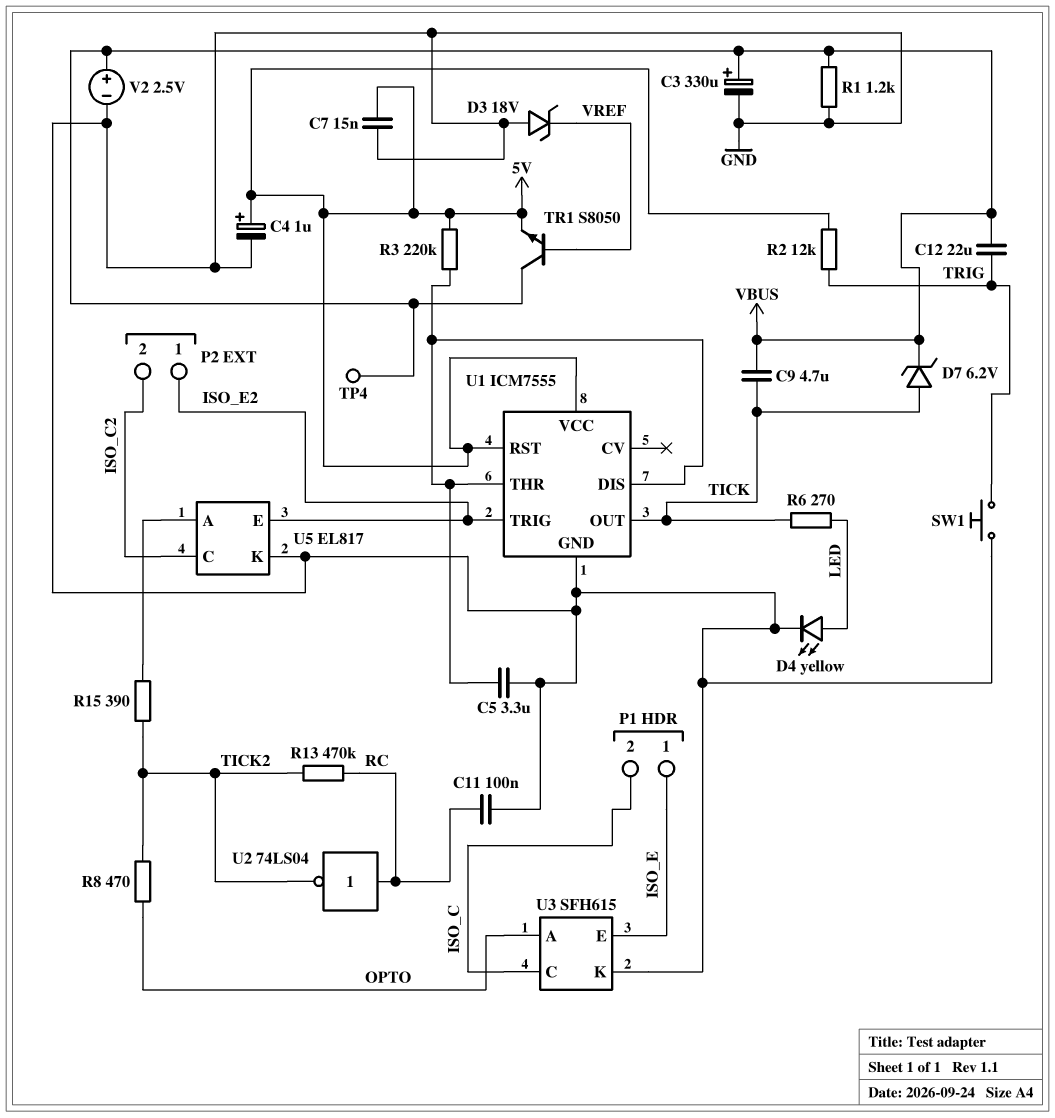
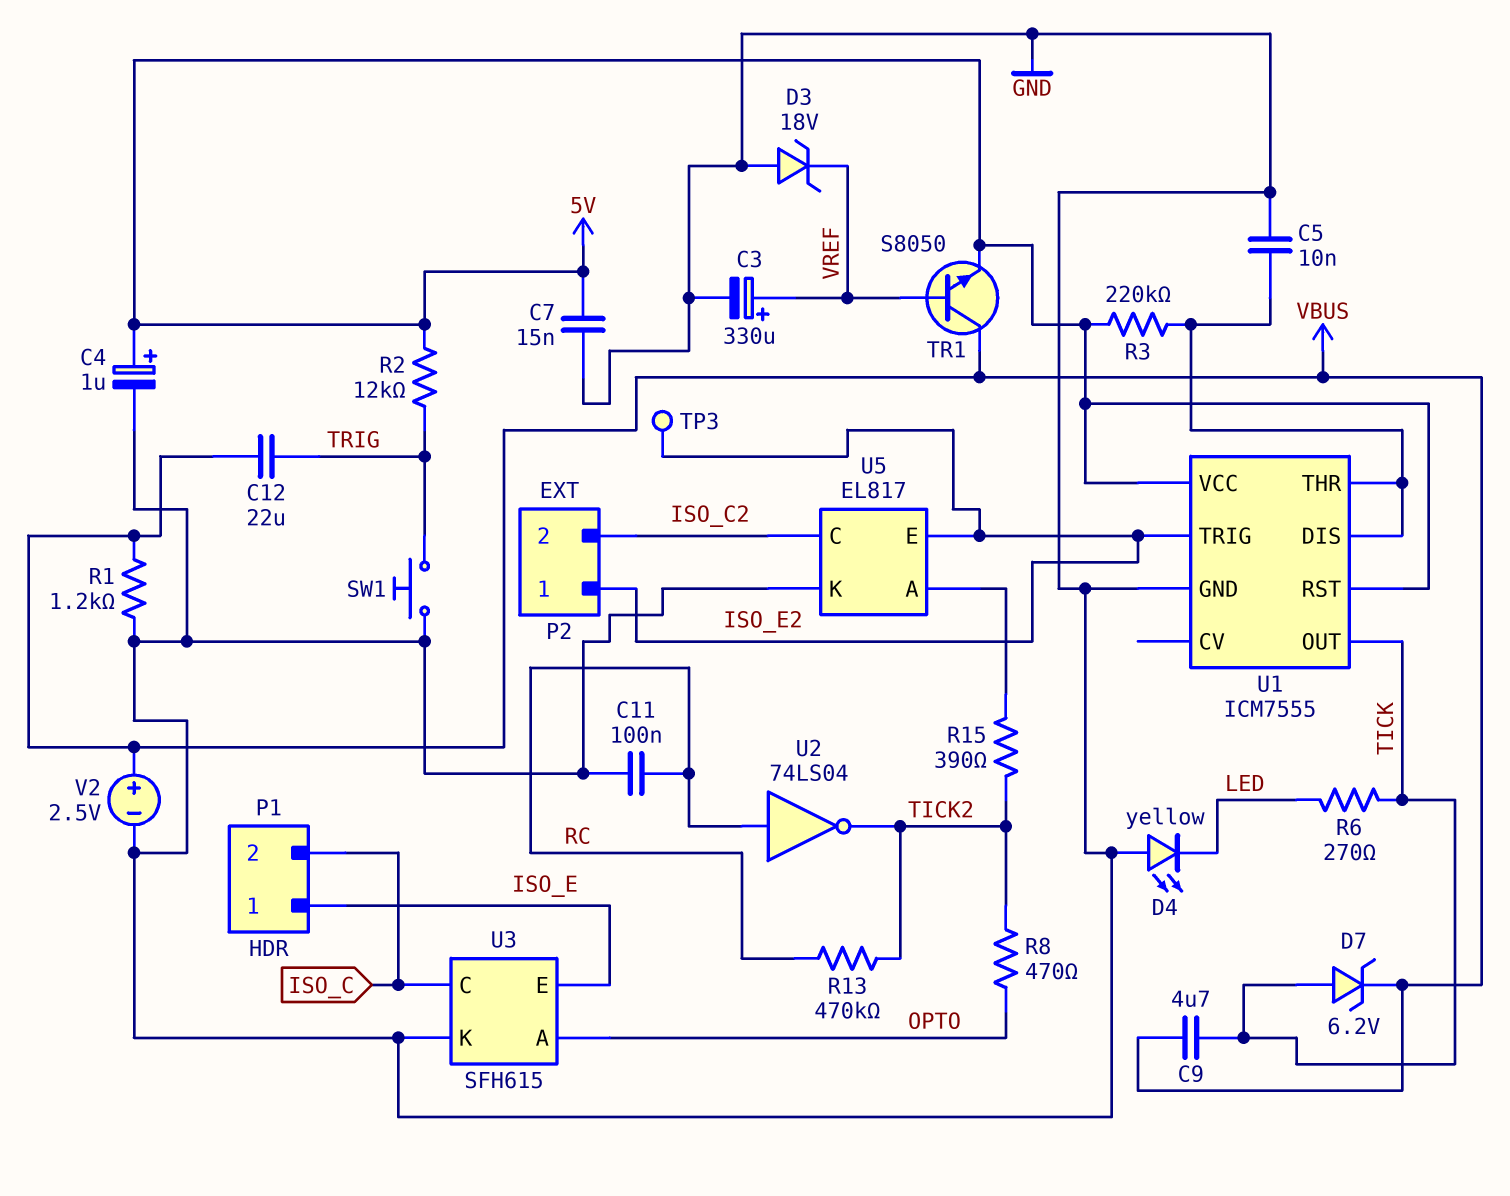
C3: 330uF (plus VBUS, minus GND) -> 330uF (plus VREF, minus GND)
C5: 3.3uF (GND, U1/DIS) -> 10nF (GND, U1/DIS)
D4: LED yellow (A LED, K GND) -> LED yellow (A GND, K LED)
TP3: none -> test point (ISO_E2)
TP4: test point (VBUS) -> none

